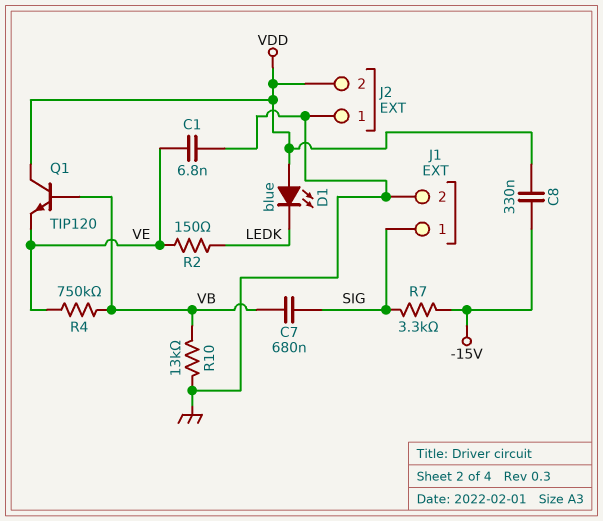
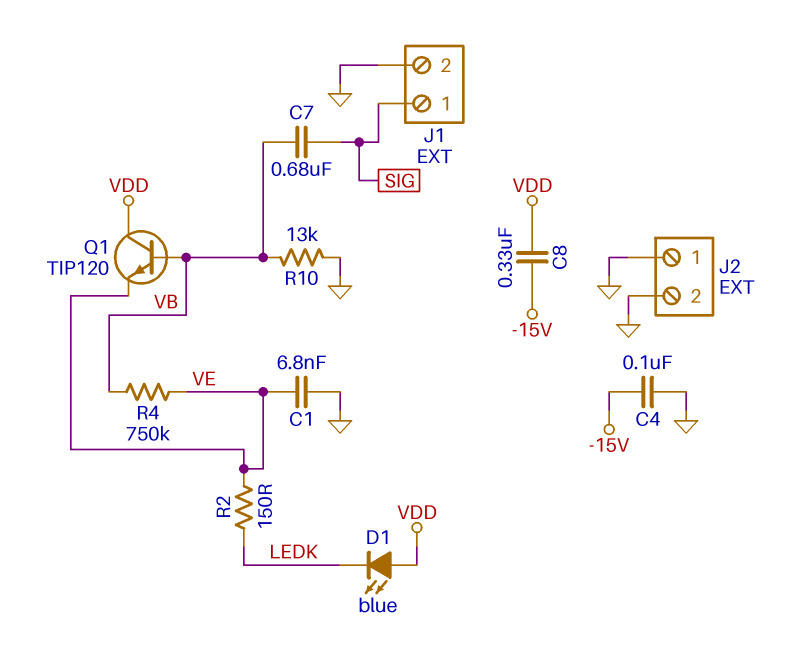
C4: none -> 100nF (-15V, GND)
J2 pin 2: VDD -> GND
R7: 3.3k (-15V, SIG) -> none

